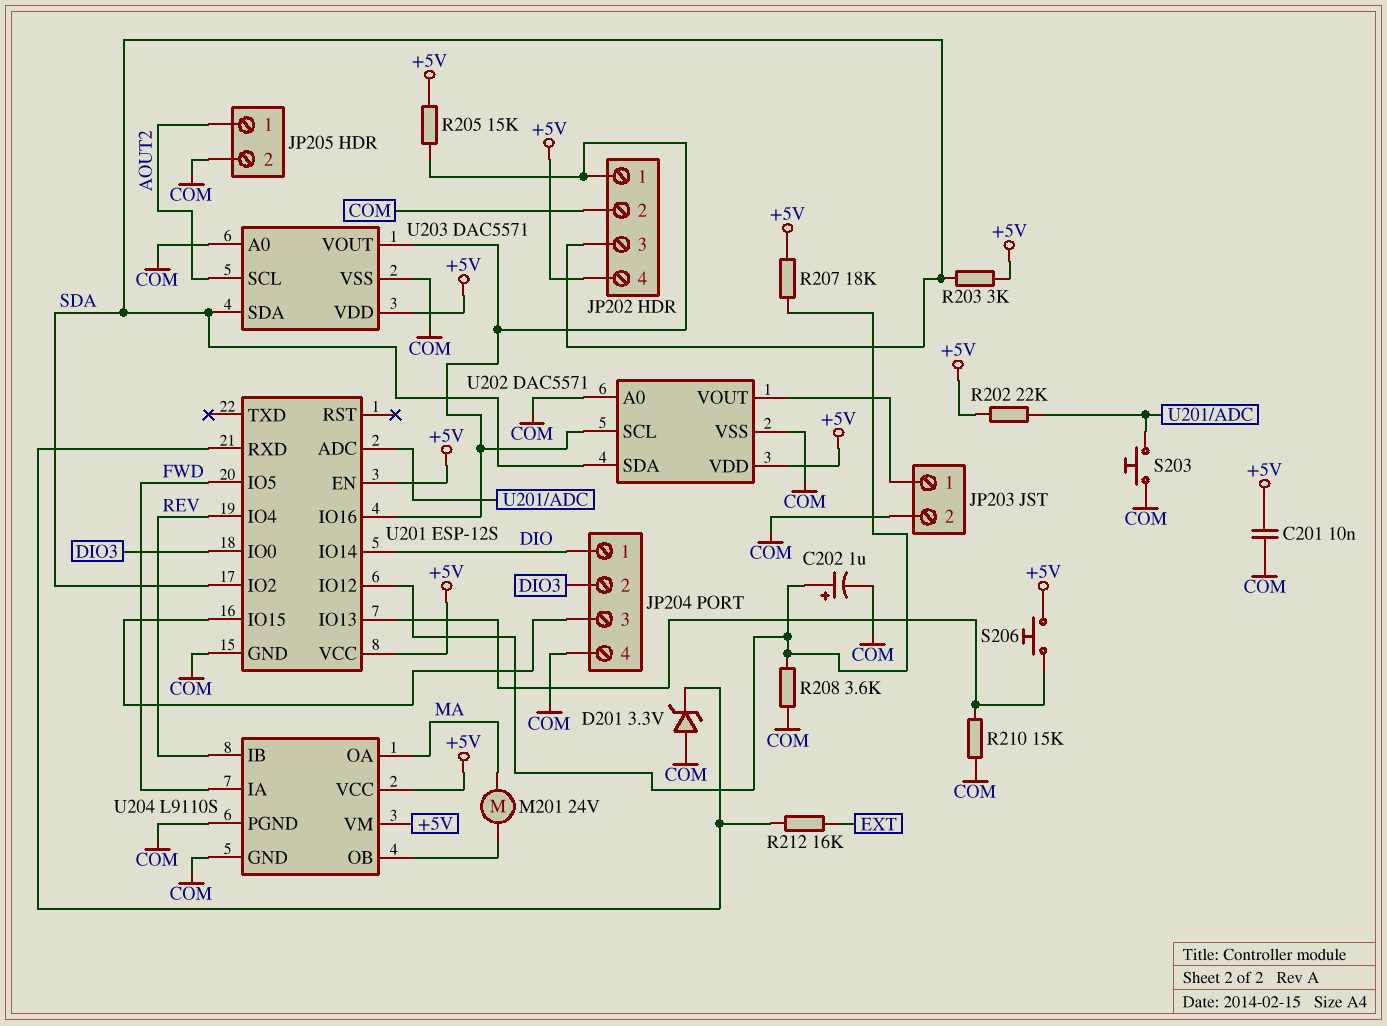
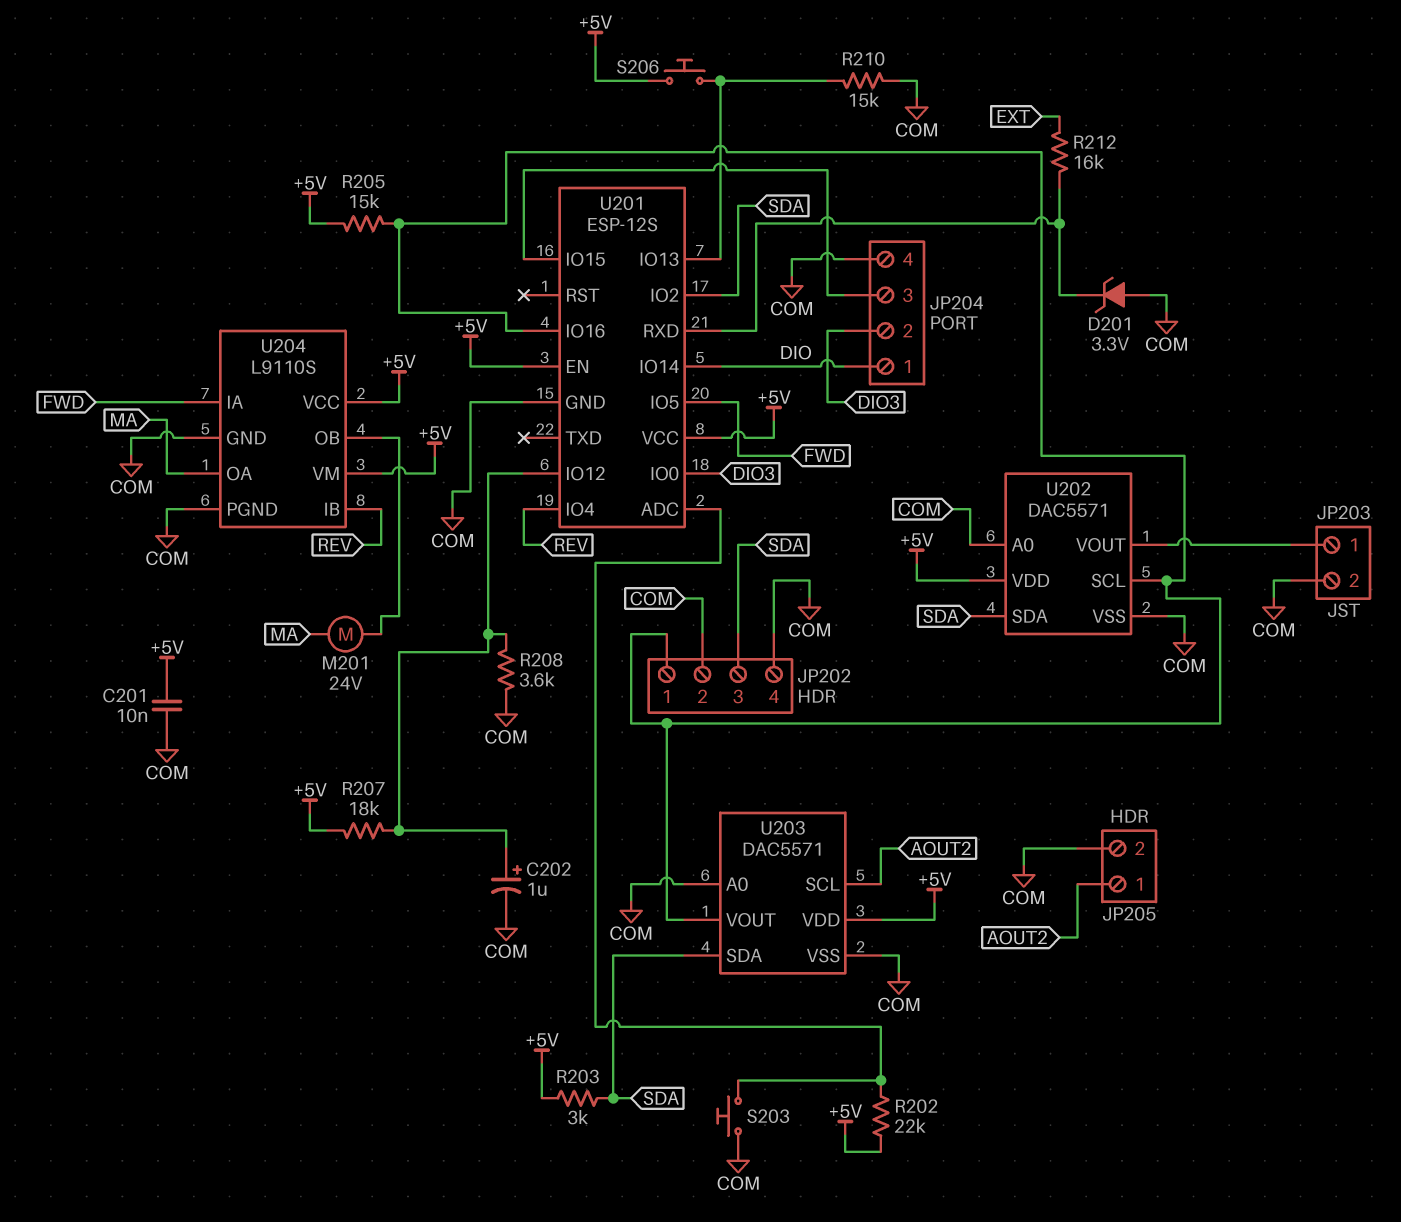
JP202 pin 4: +5V -> COM

